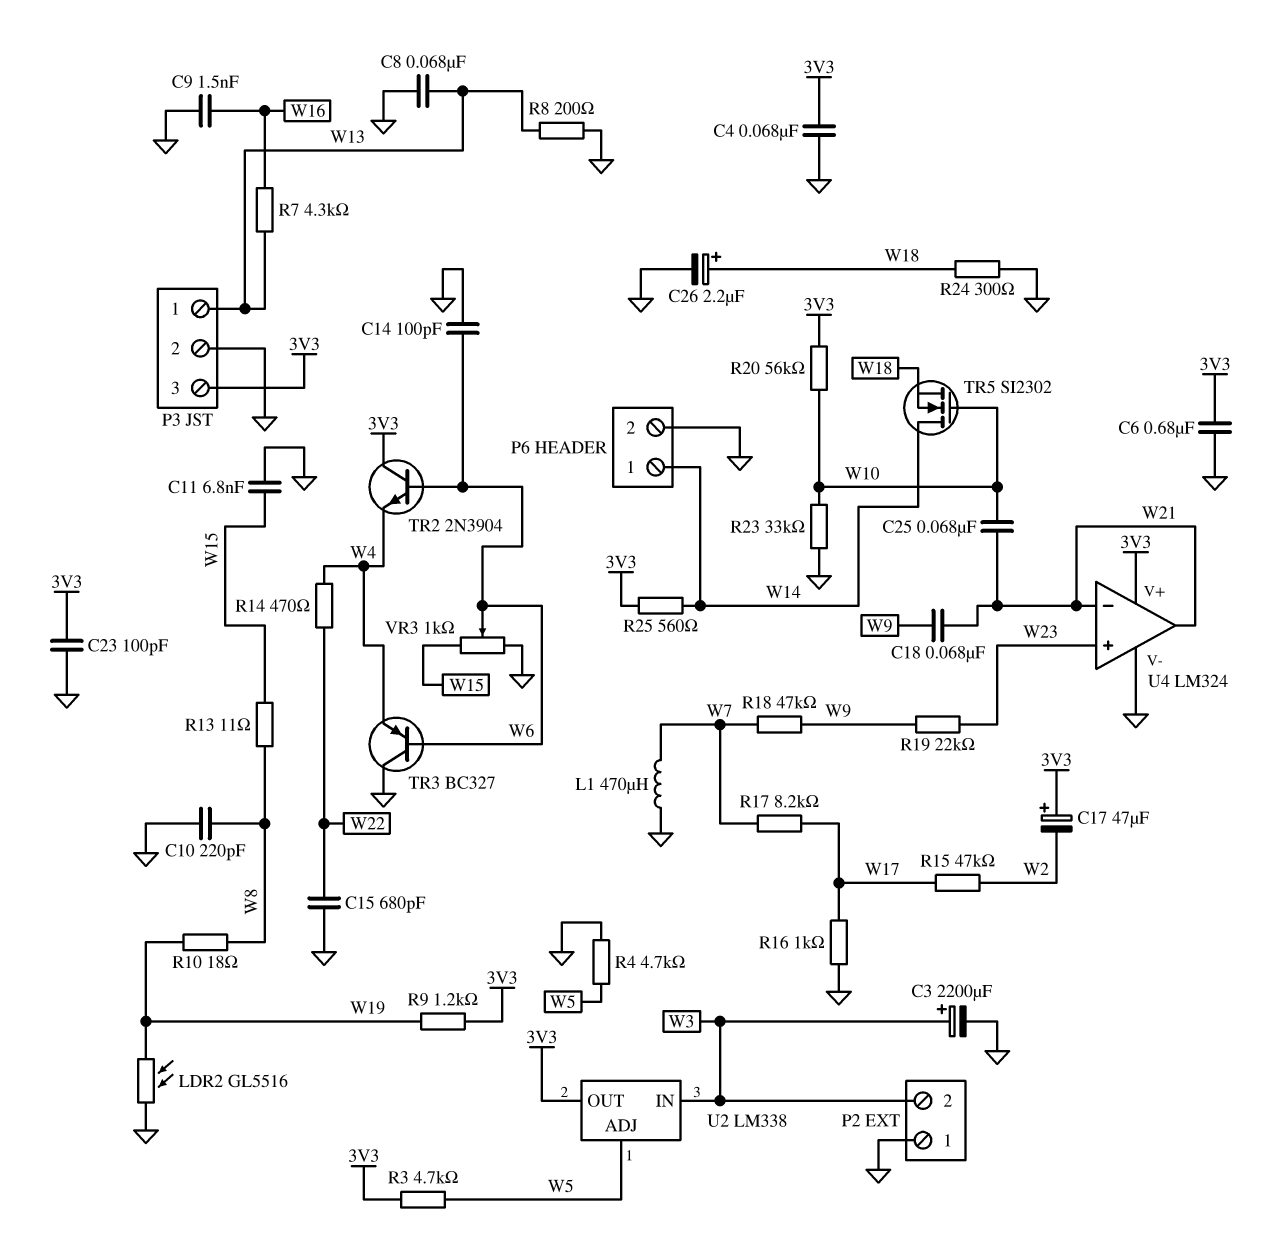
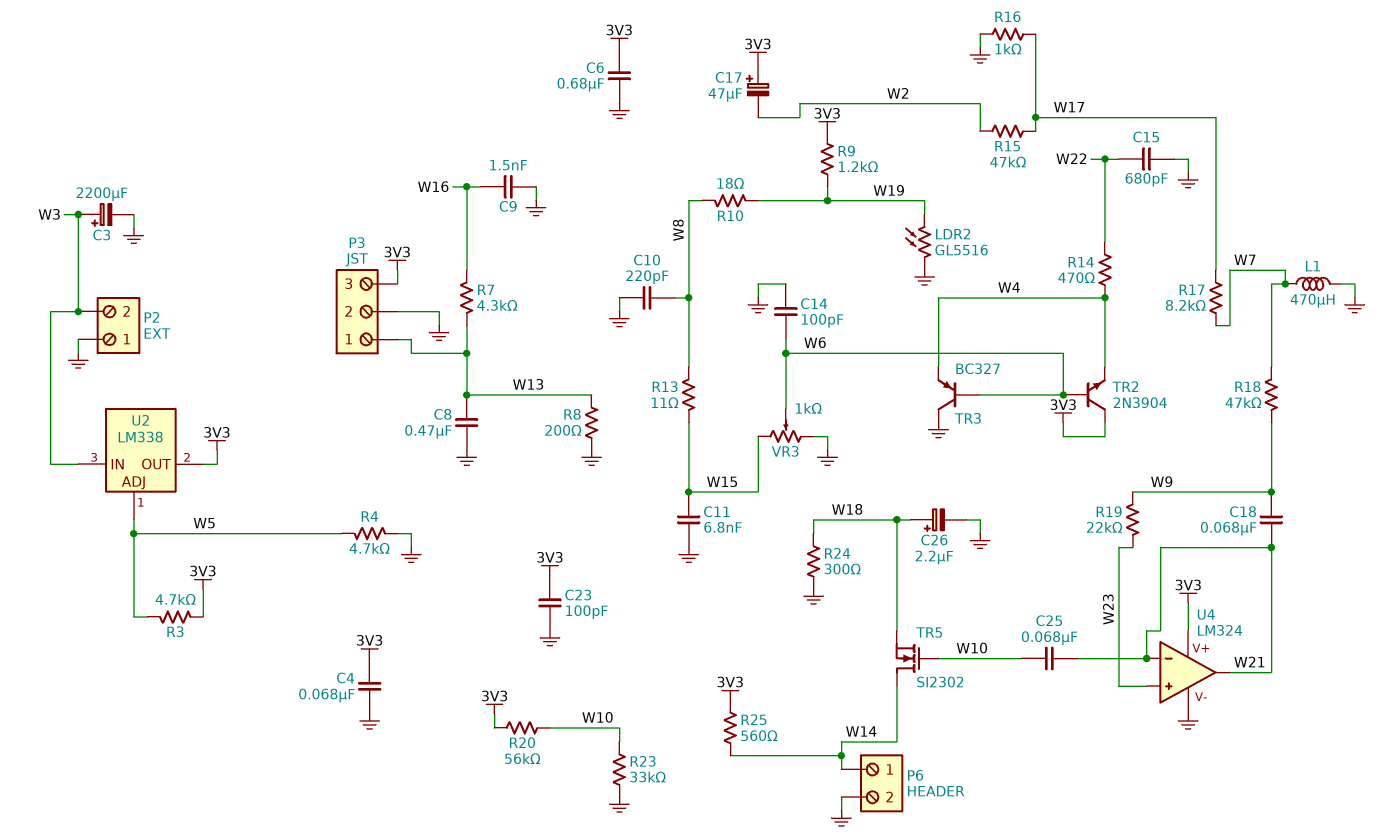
C8: 68nF (GND, W13) -> 470nF (GND, W13)

